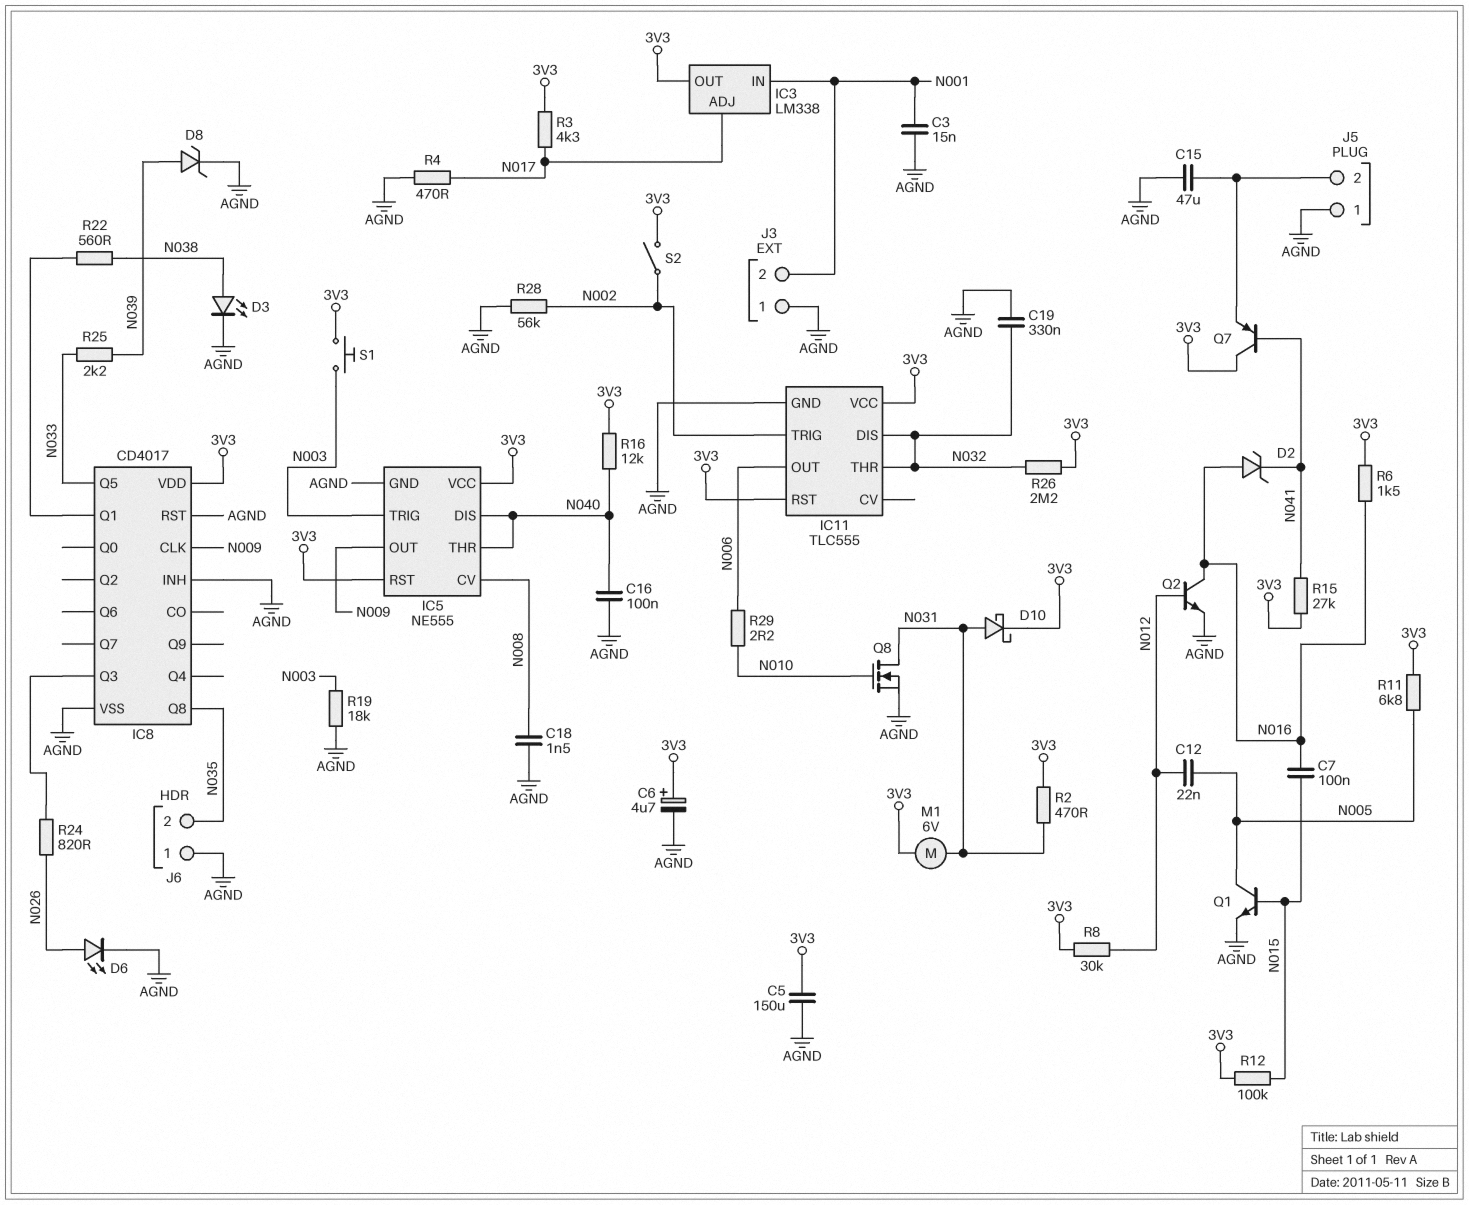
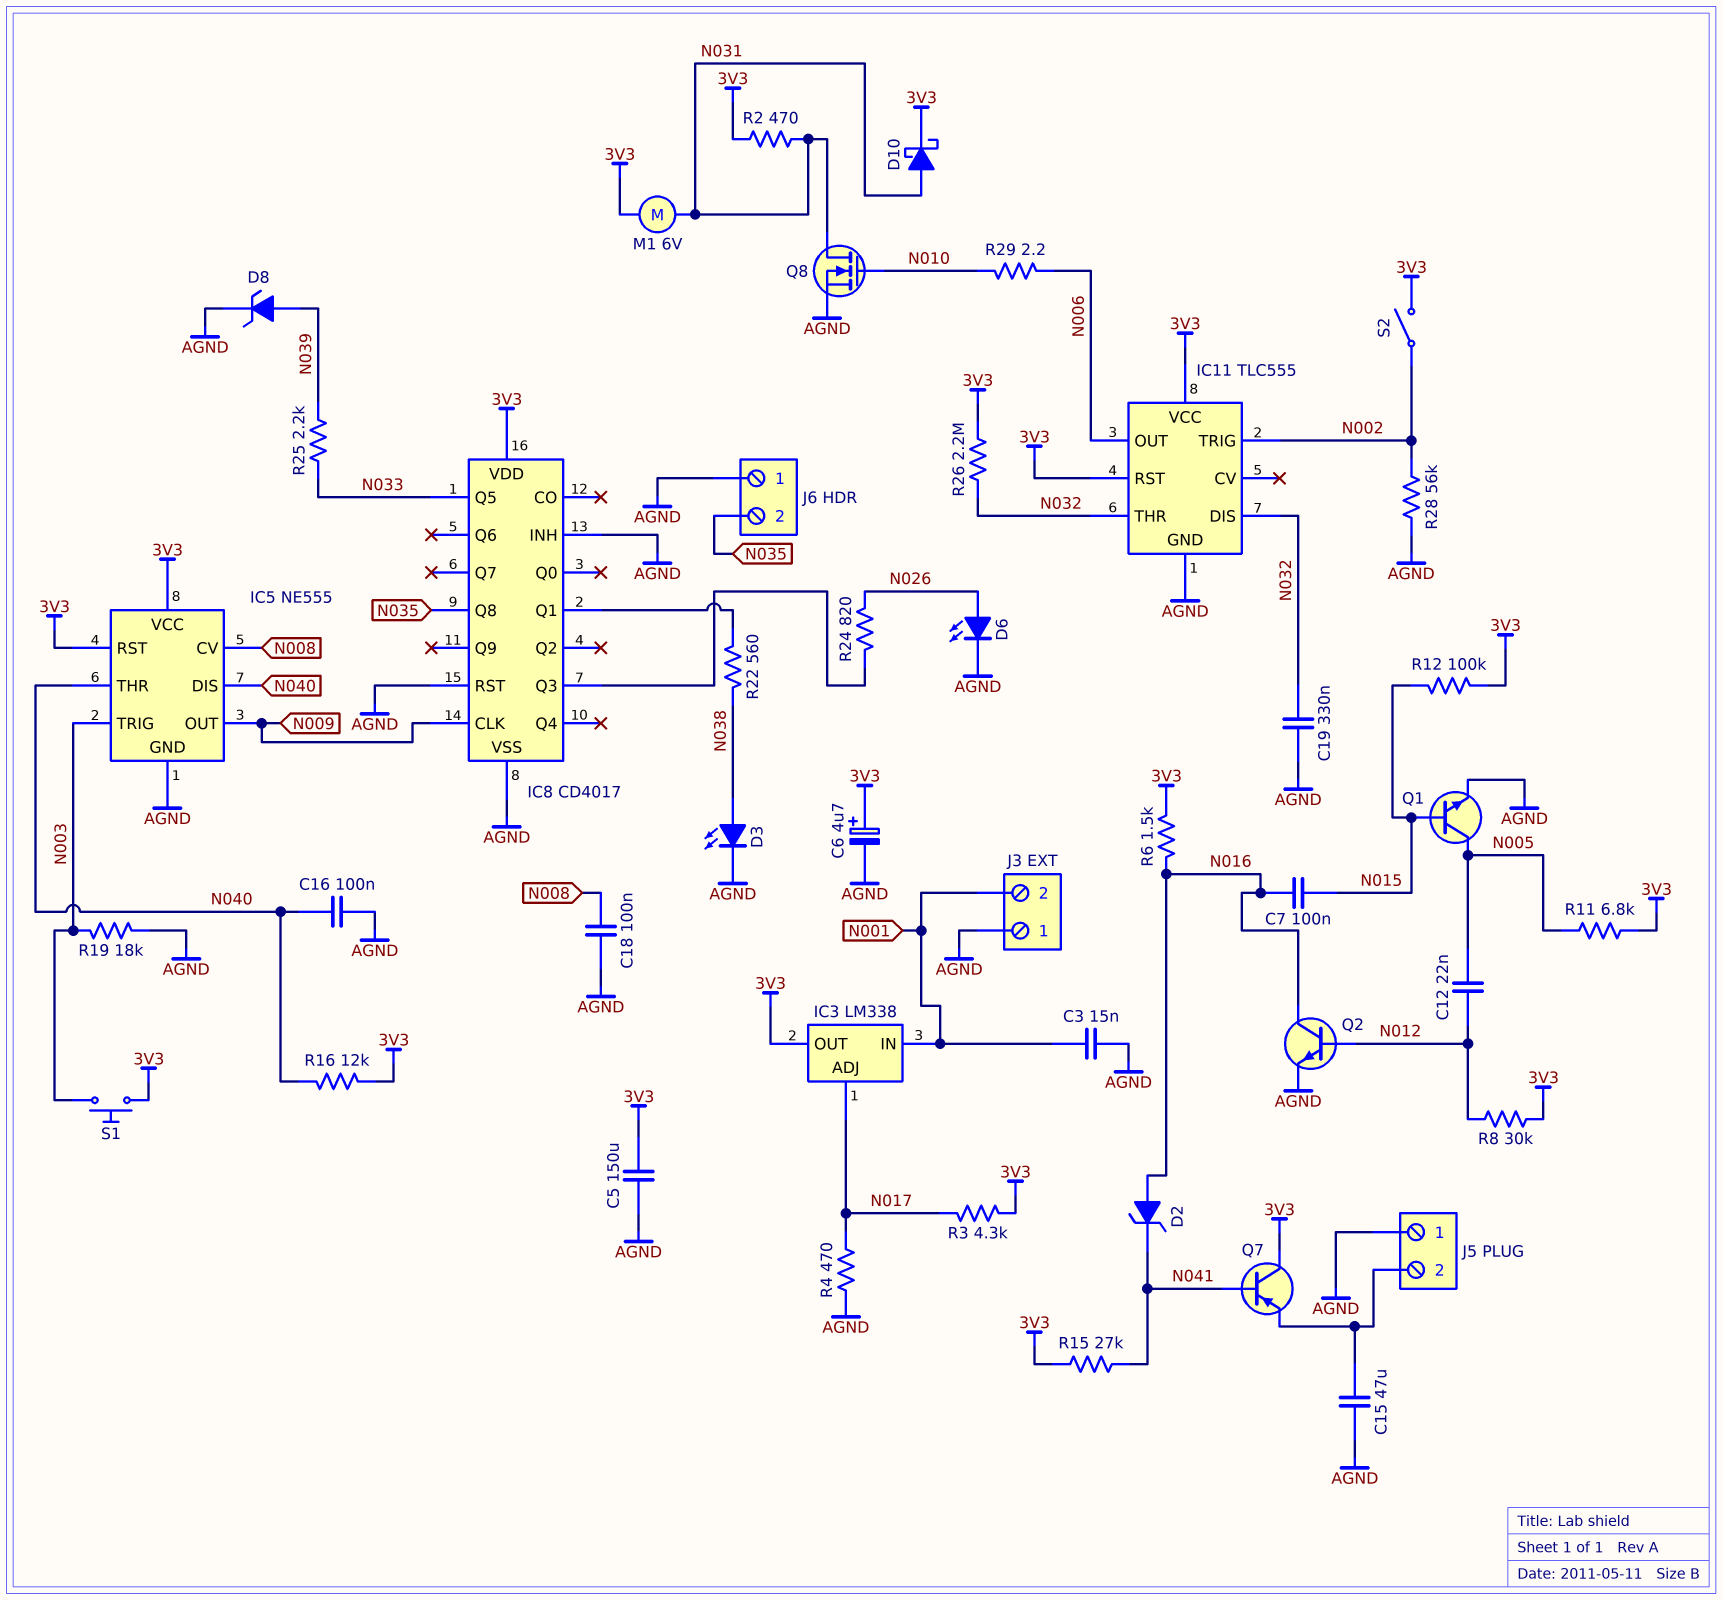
C18: 1.5nF (AGND, N008) -> 100nF (AGND, N008)

